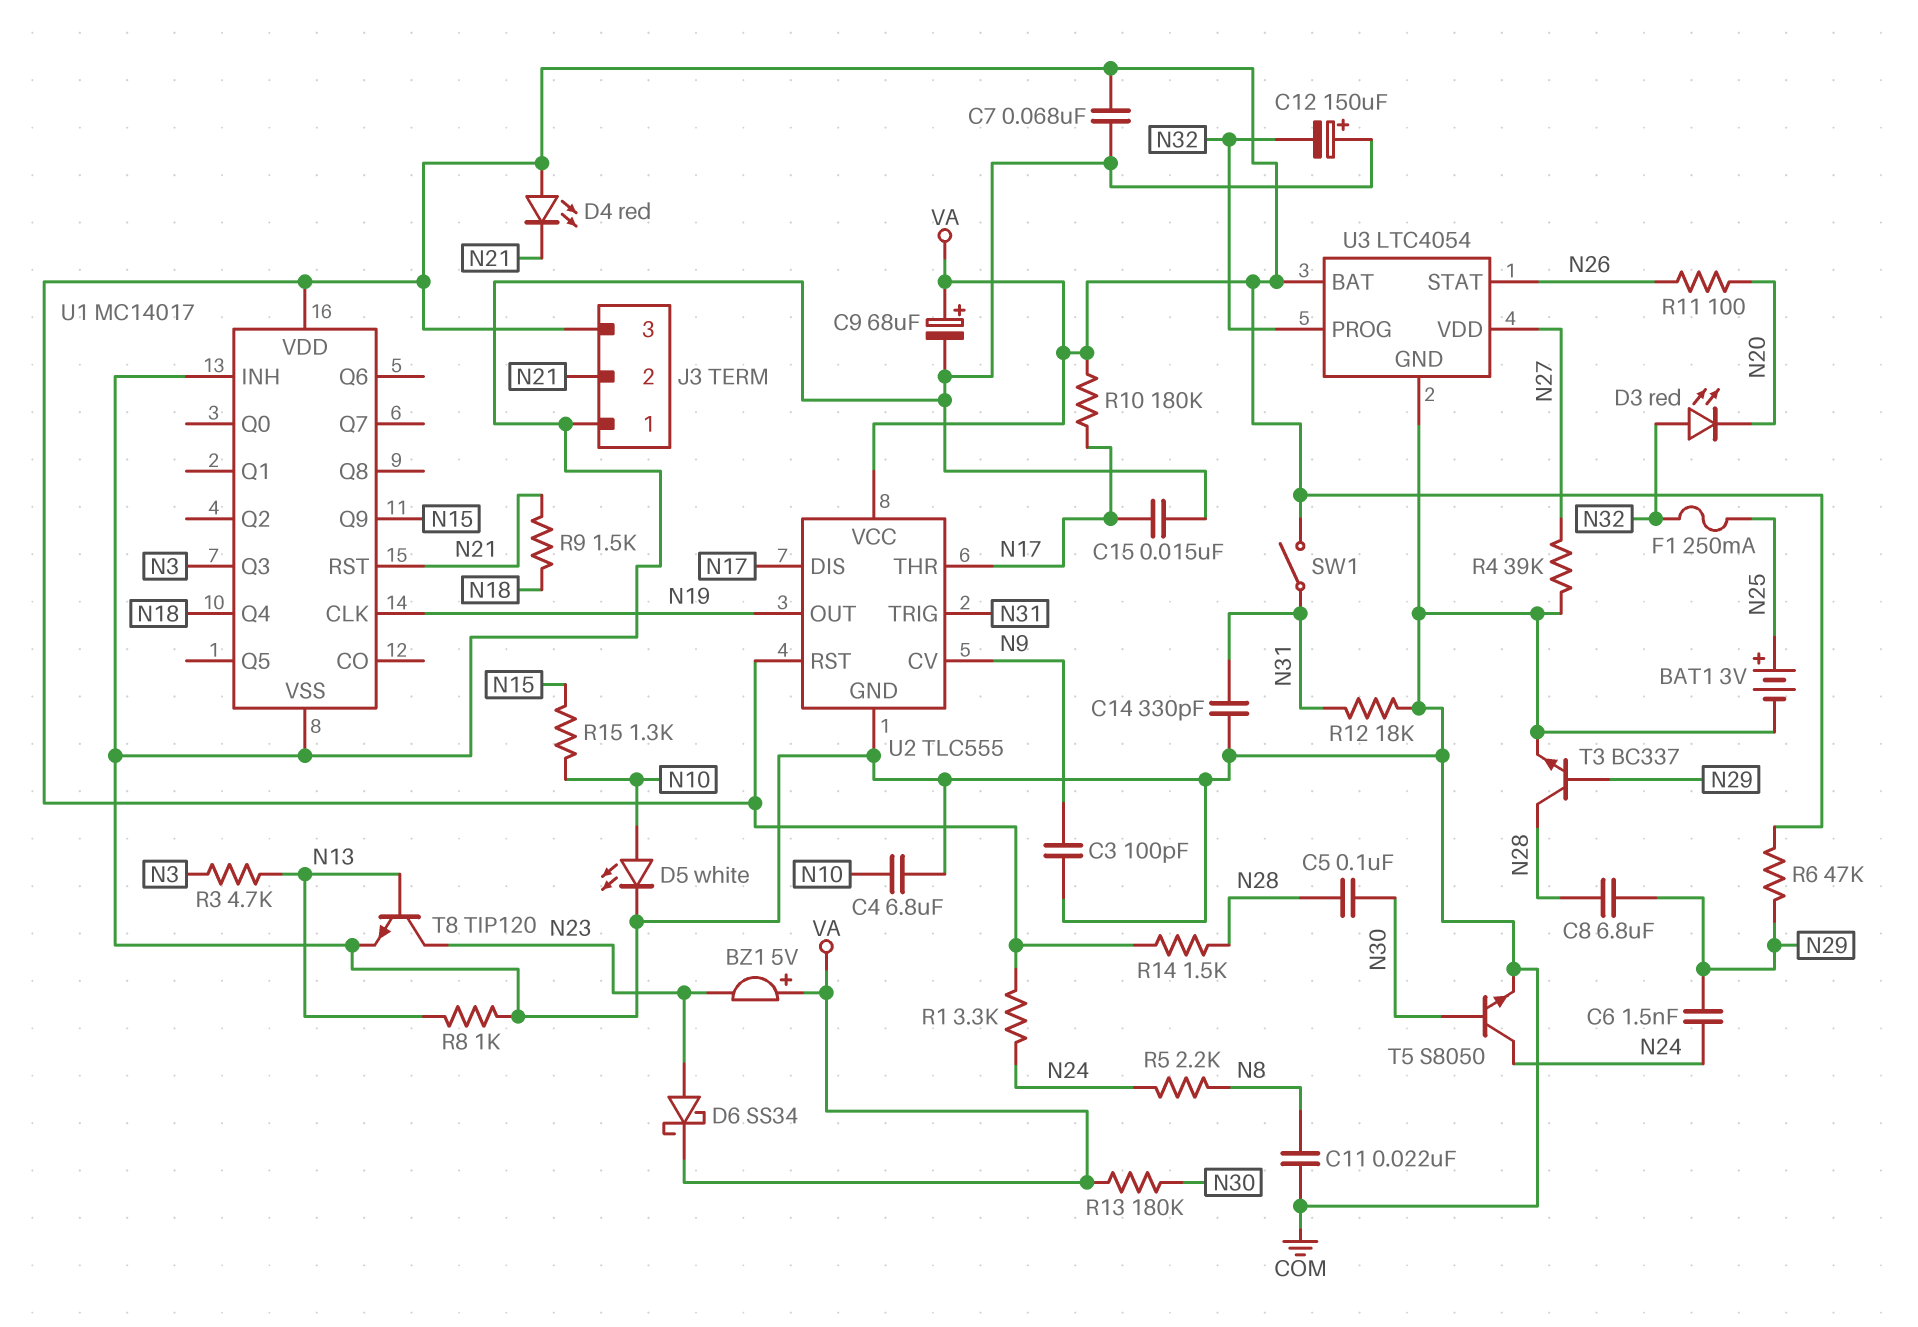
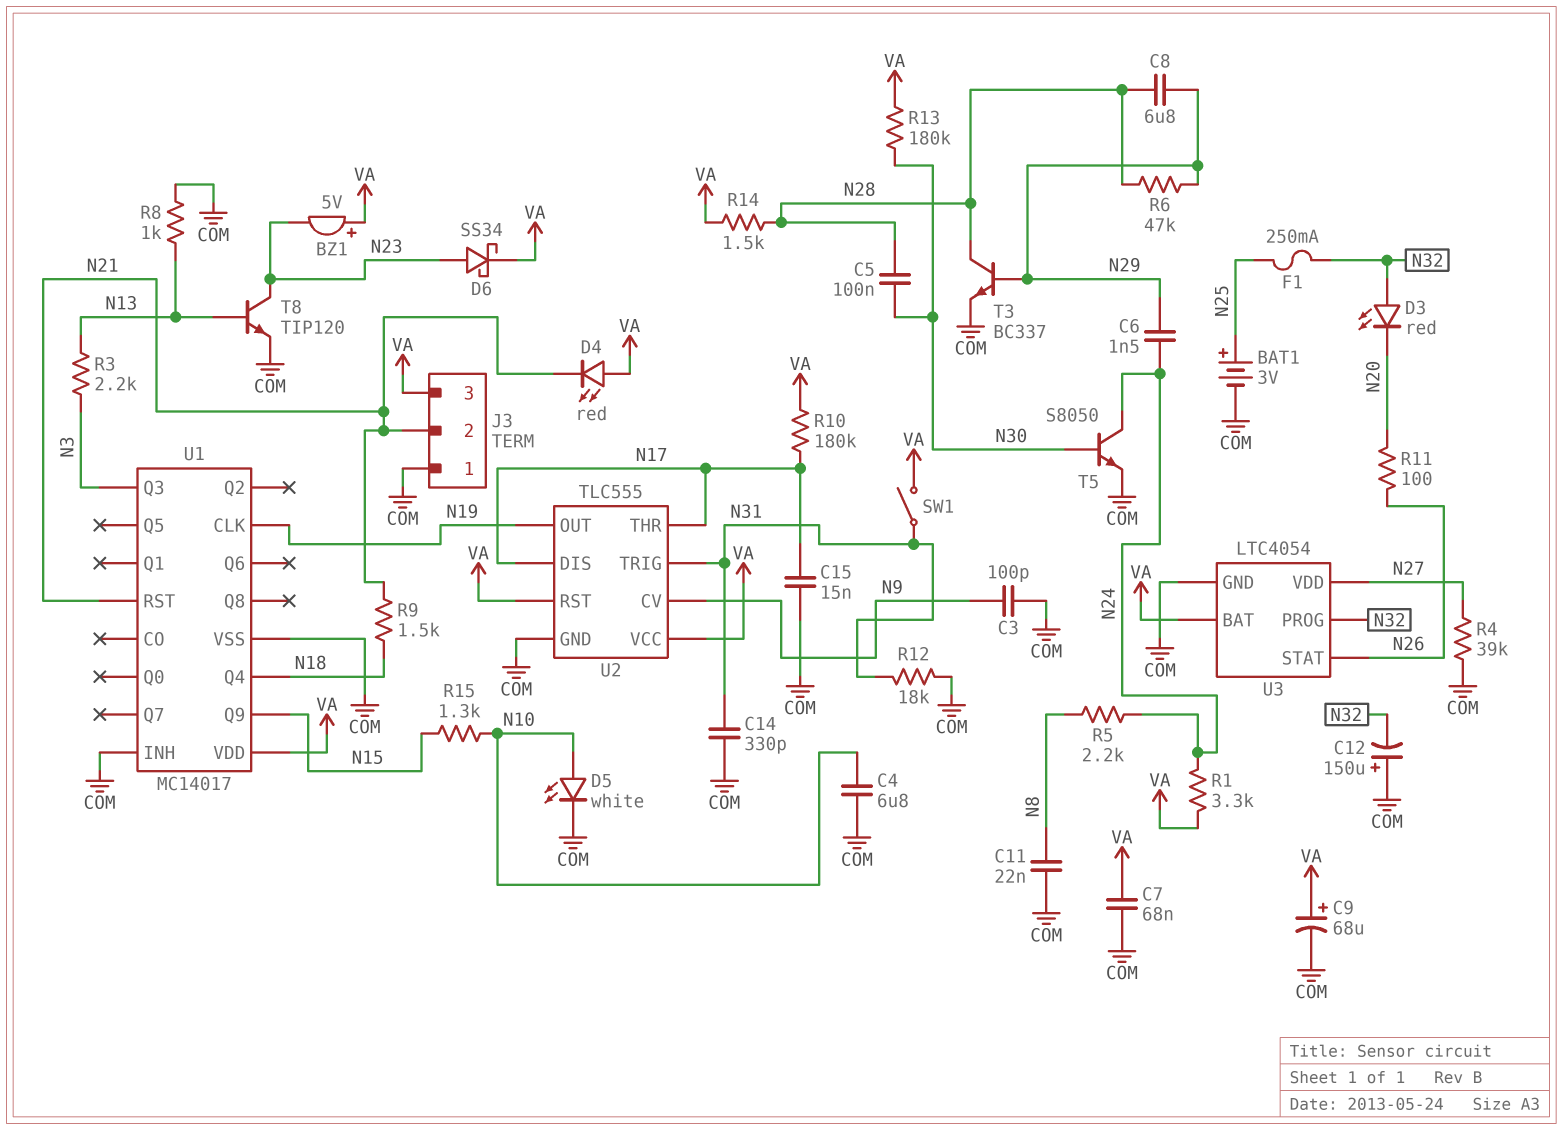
R3: 4.7k (N3, N13) -> 2.2k (N3, N13)
R6: 47k (N29, VA) -> 47k (N28, N29)

